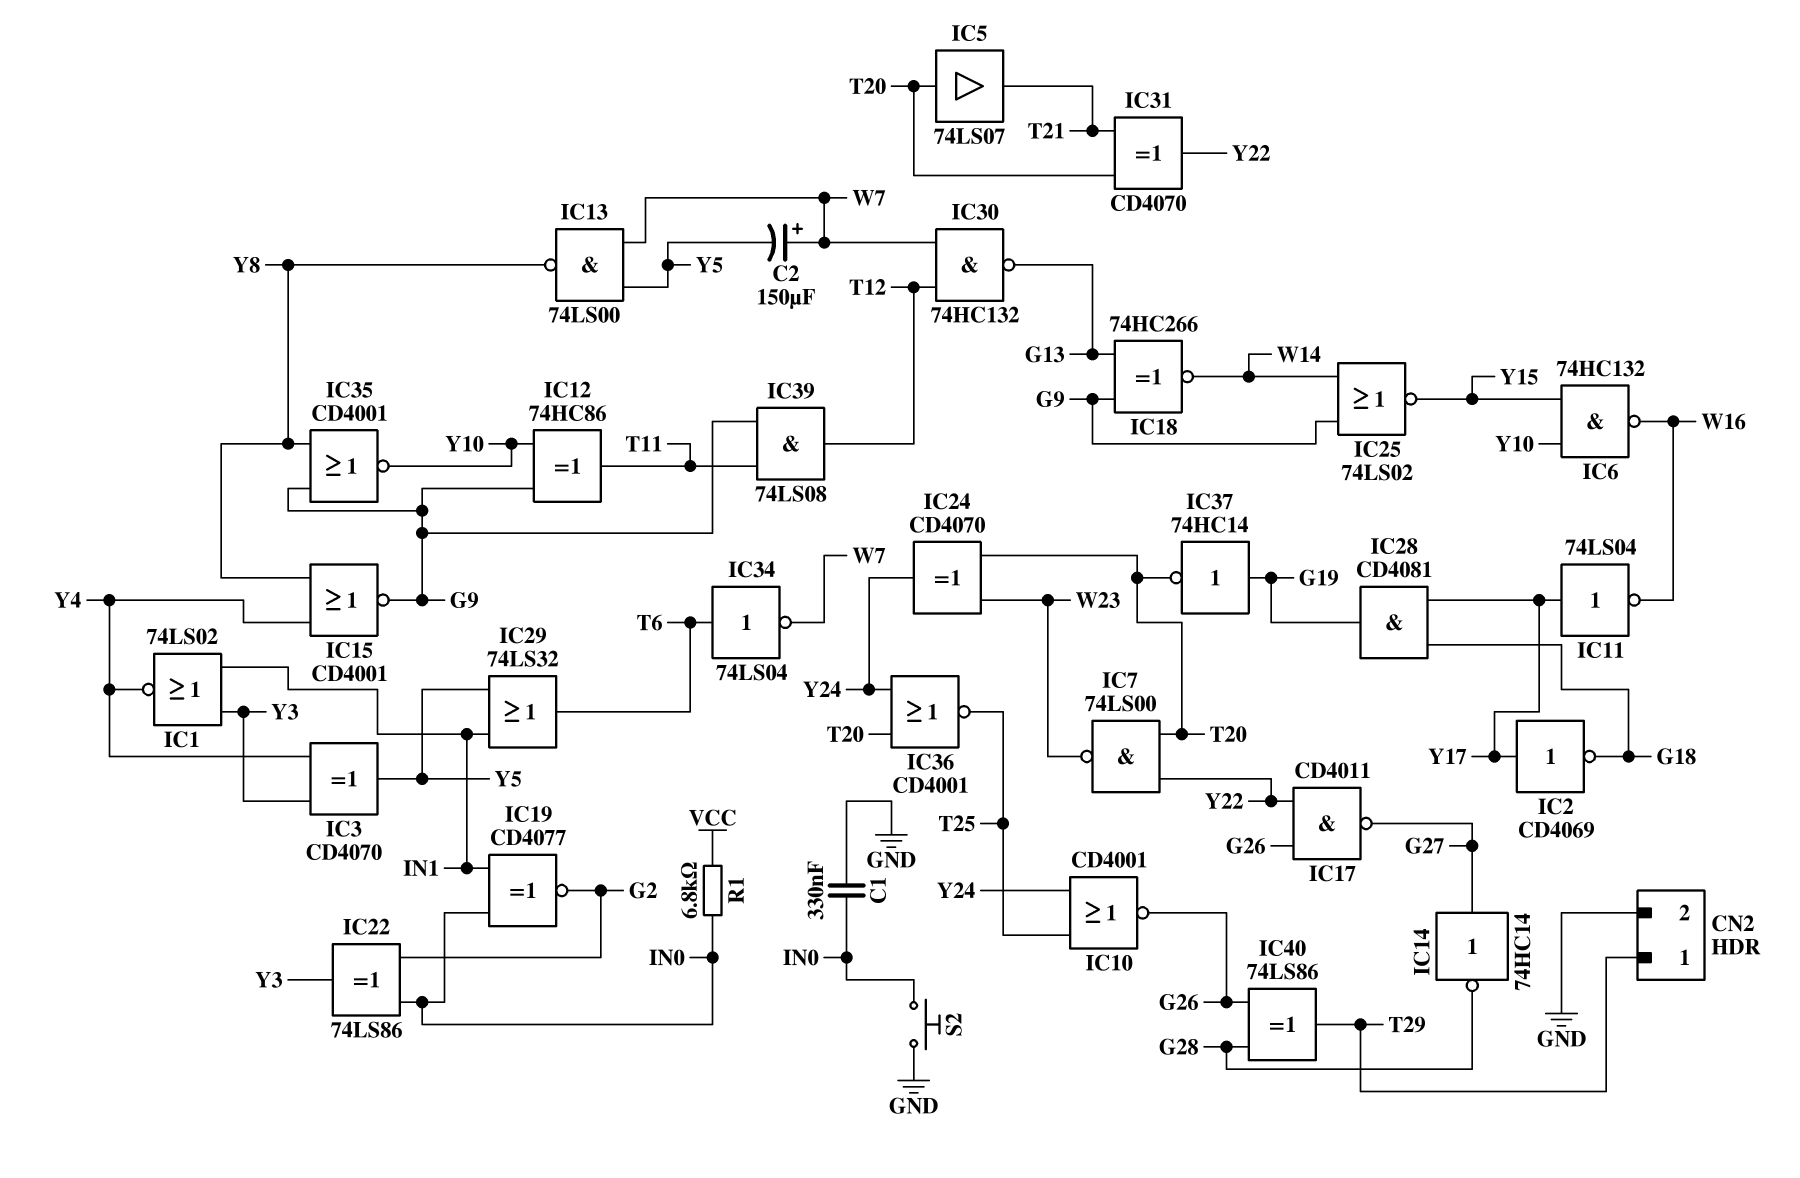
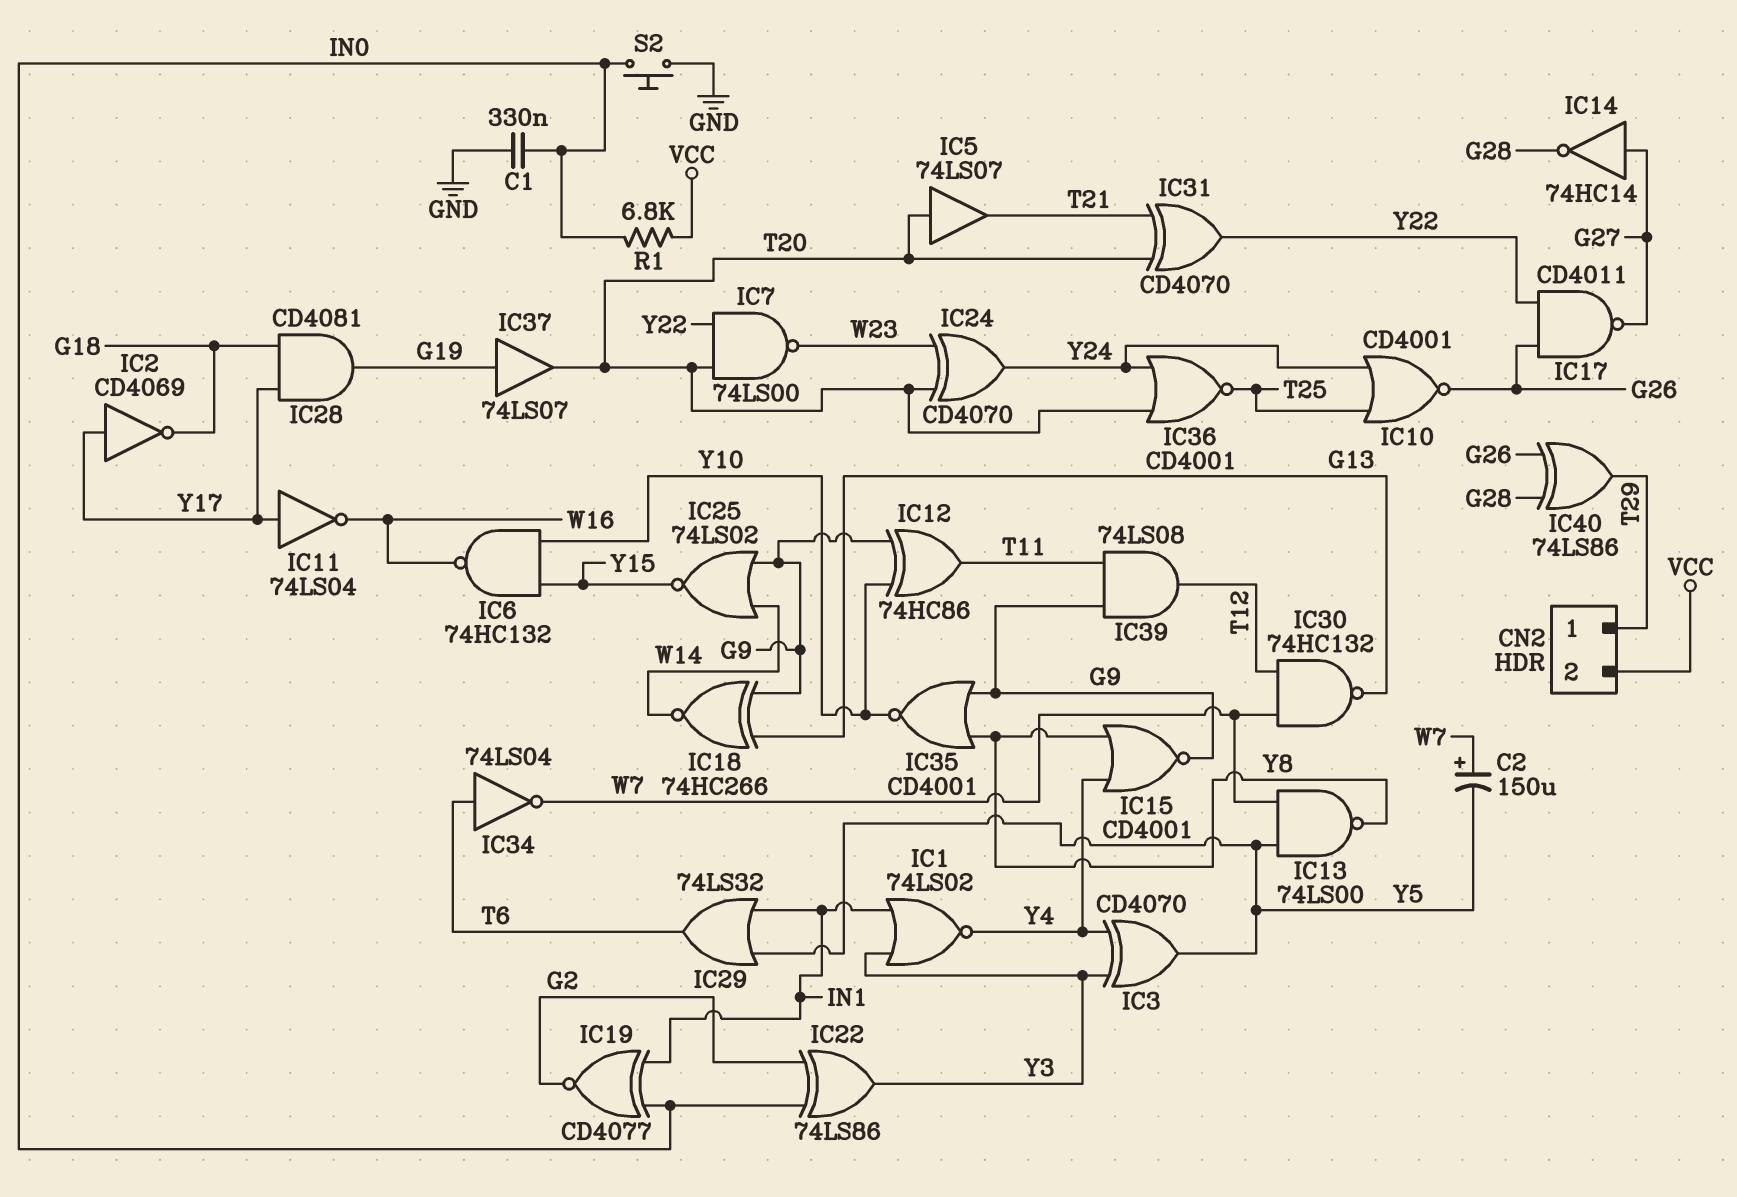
CN2 pin 2: GND -> VCC
IC37: NOT 74HC14 (in G19, out T20) -> buffer 74LS07 (in G19, out T20)

